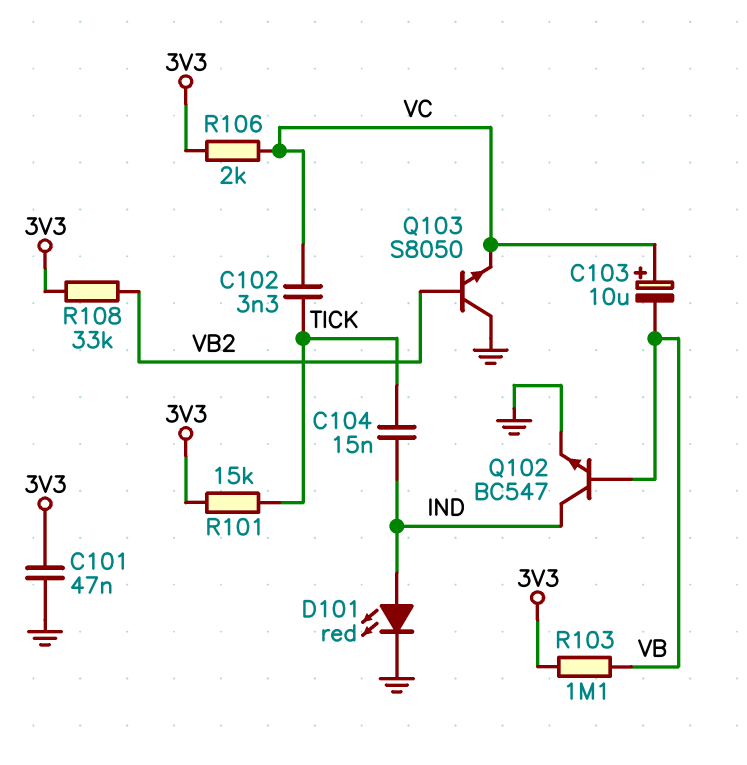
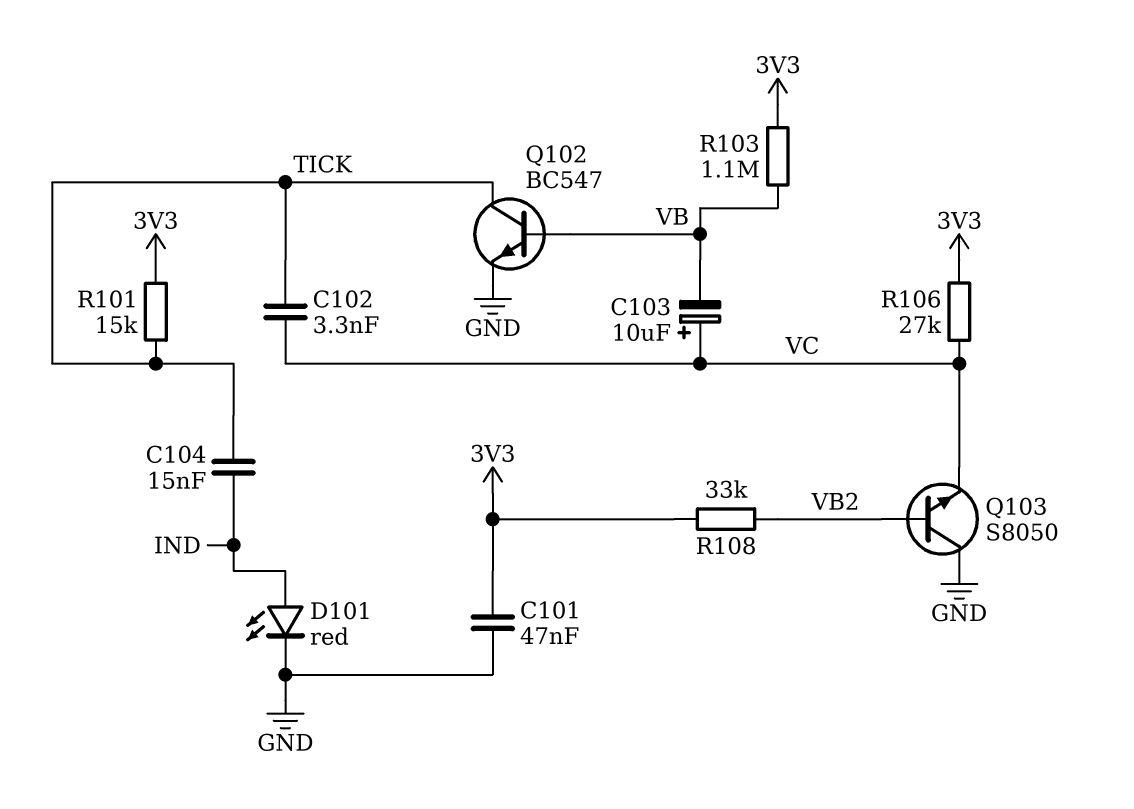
Q102: NPN BC547 (B VB, C IND, E GND) -> NPN BC547 (B VB, C TICK, E GND)
R106: 2k (3V3, VC) -> 27k (3V3, VC)

